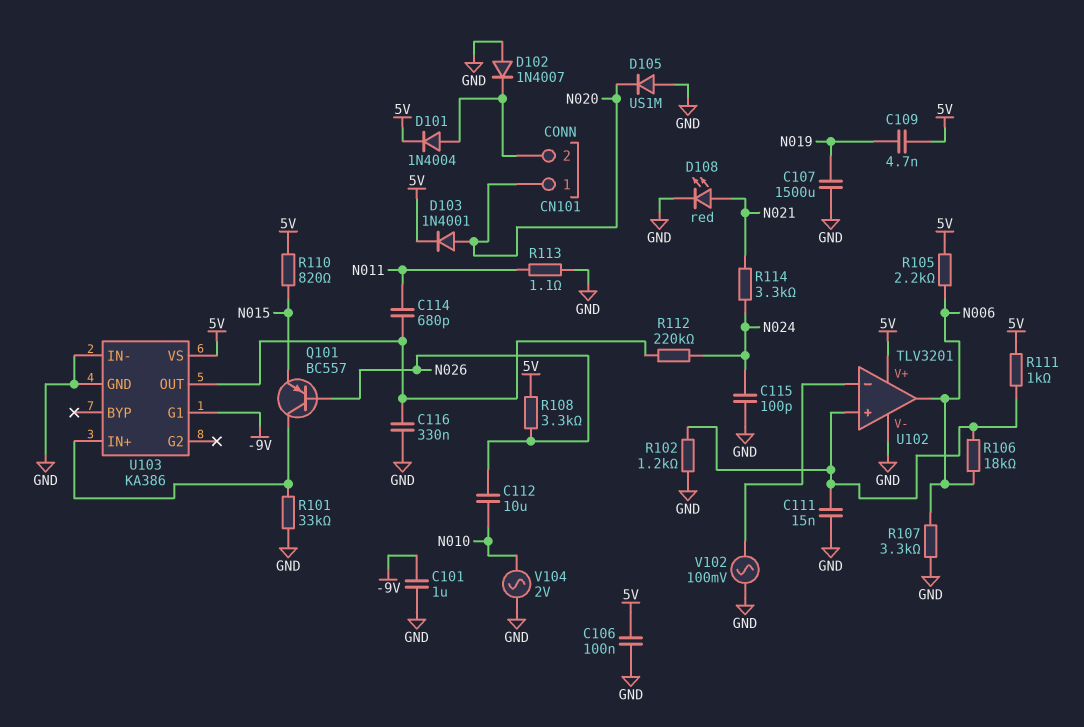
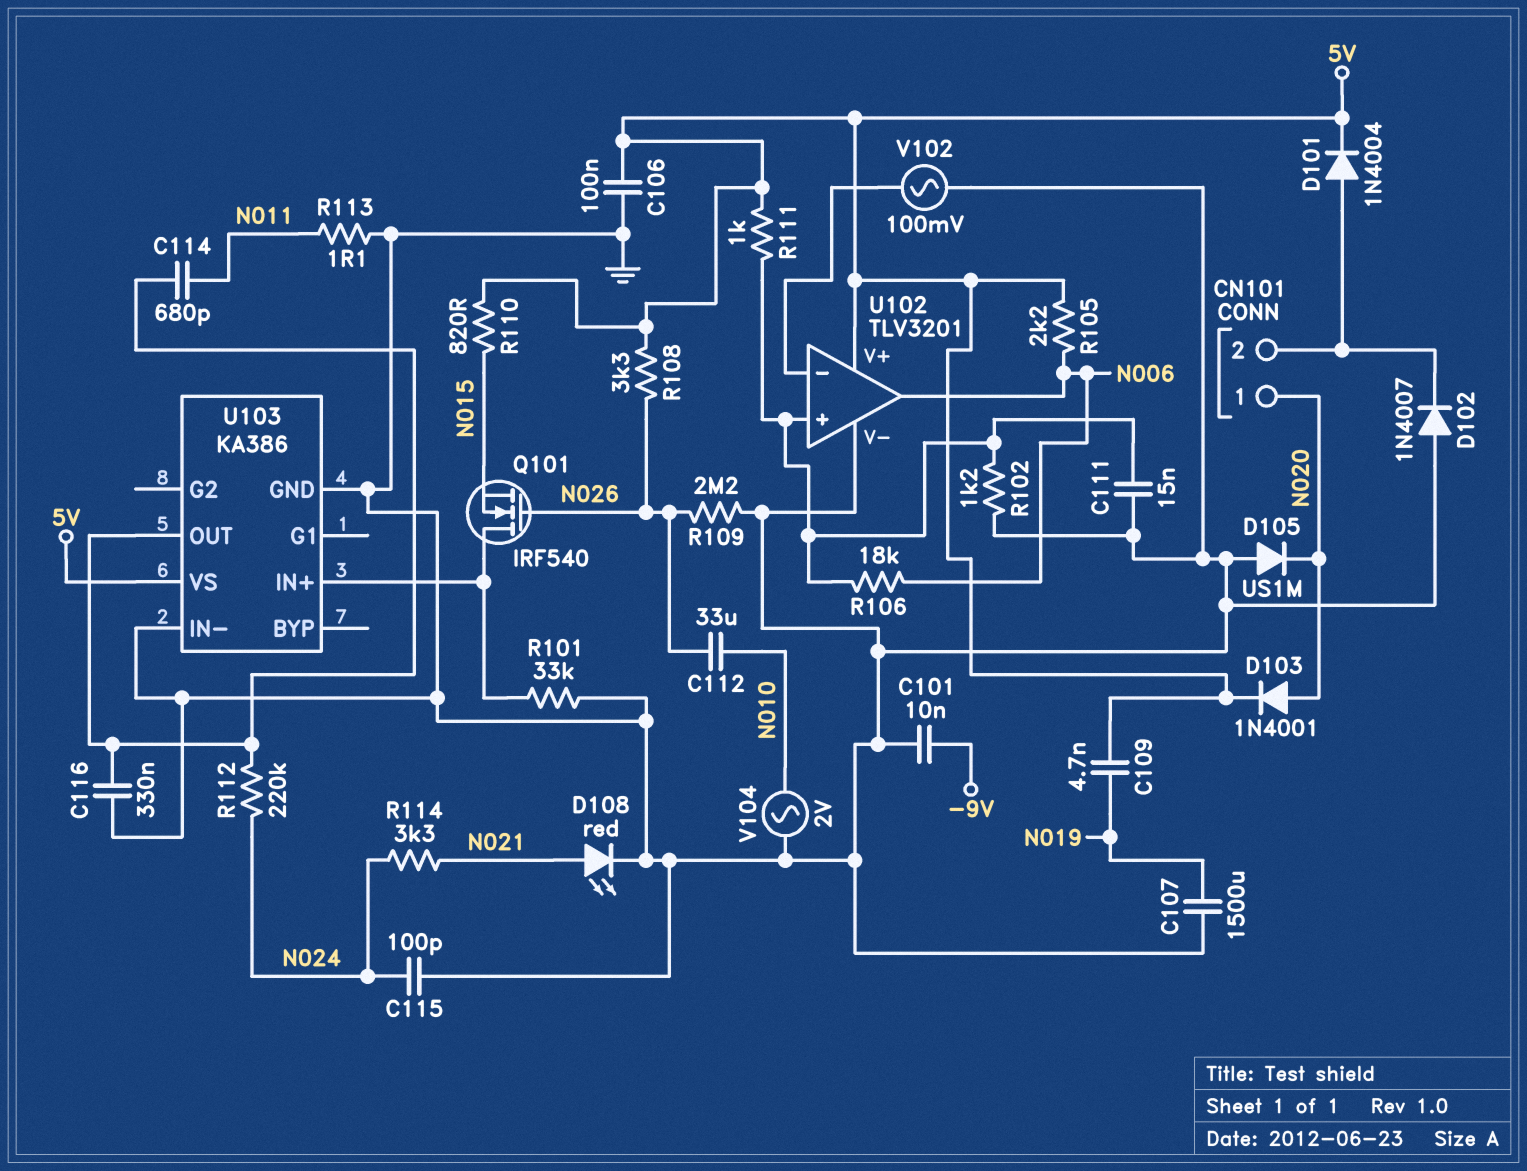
C101: 1uF (-9V, GND) -> 10nF (-9V, GND)
C112: 10uF (N010, N026) -> 33uF (N010, N026)
Q101: PNP BC557 (B N026, C U103/IN+, E N015) -> NMOS IRF540 (G N026, D U103/IN+, S N015)
R107: 3.3k (GND, N006) -> none
R109: none -> 2.2M (GND, N026)
U103 pin G1: -9V -> none

